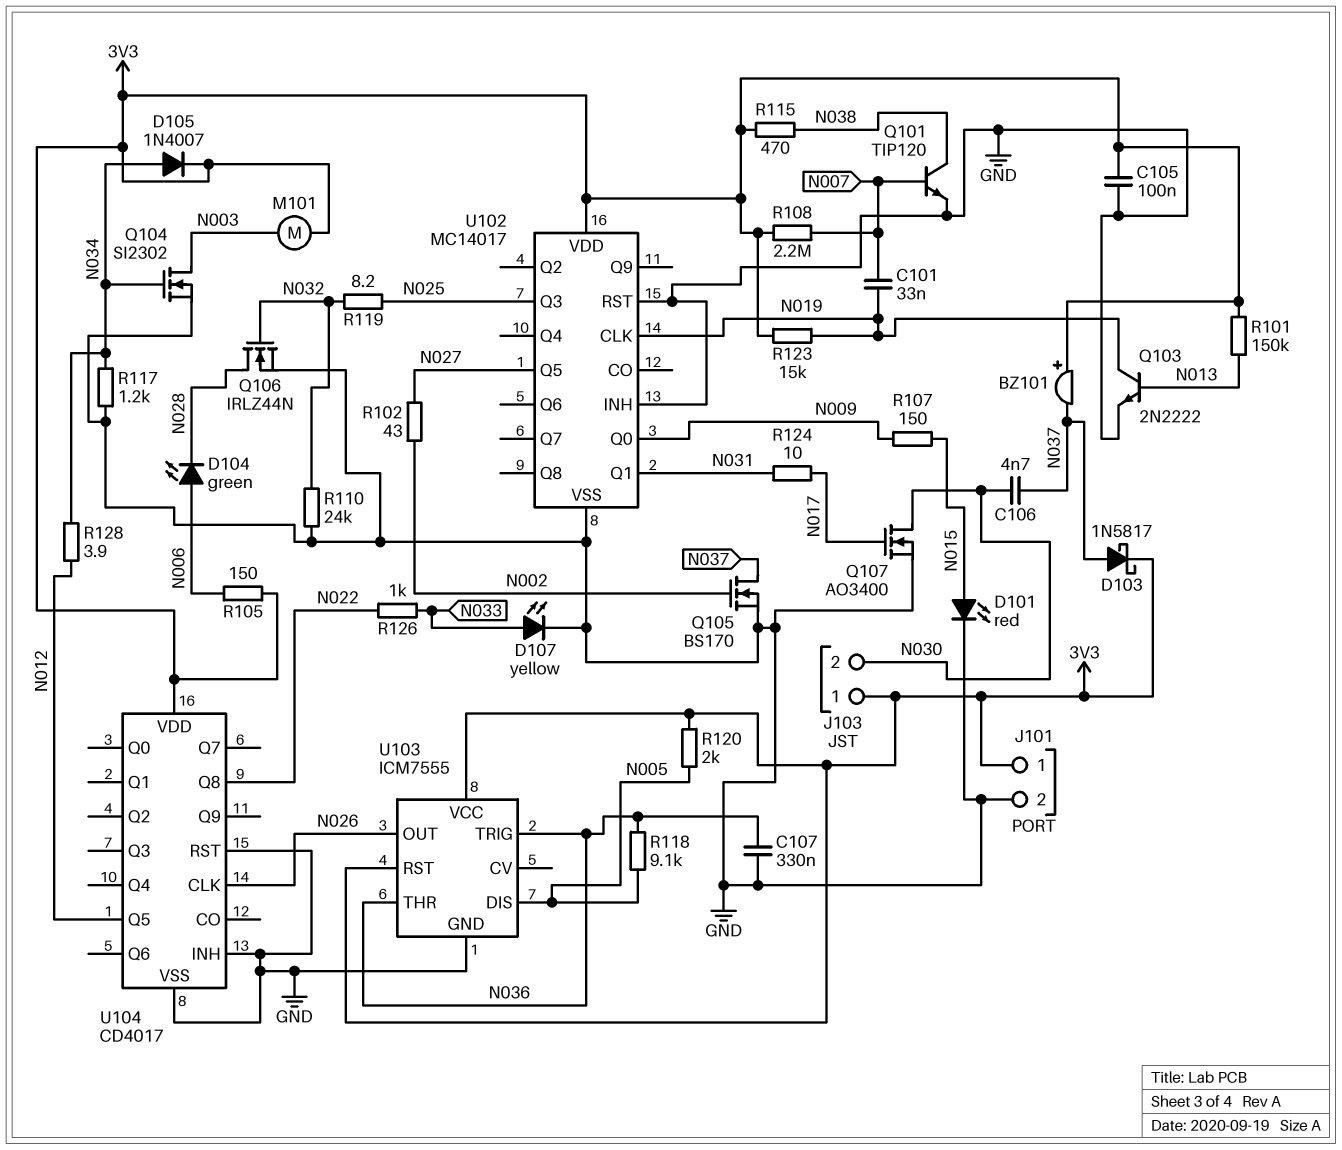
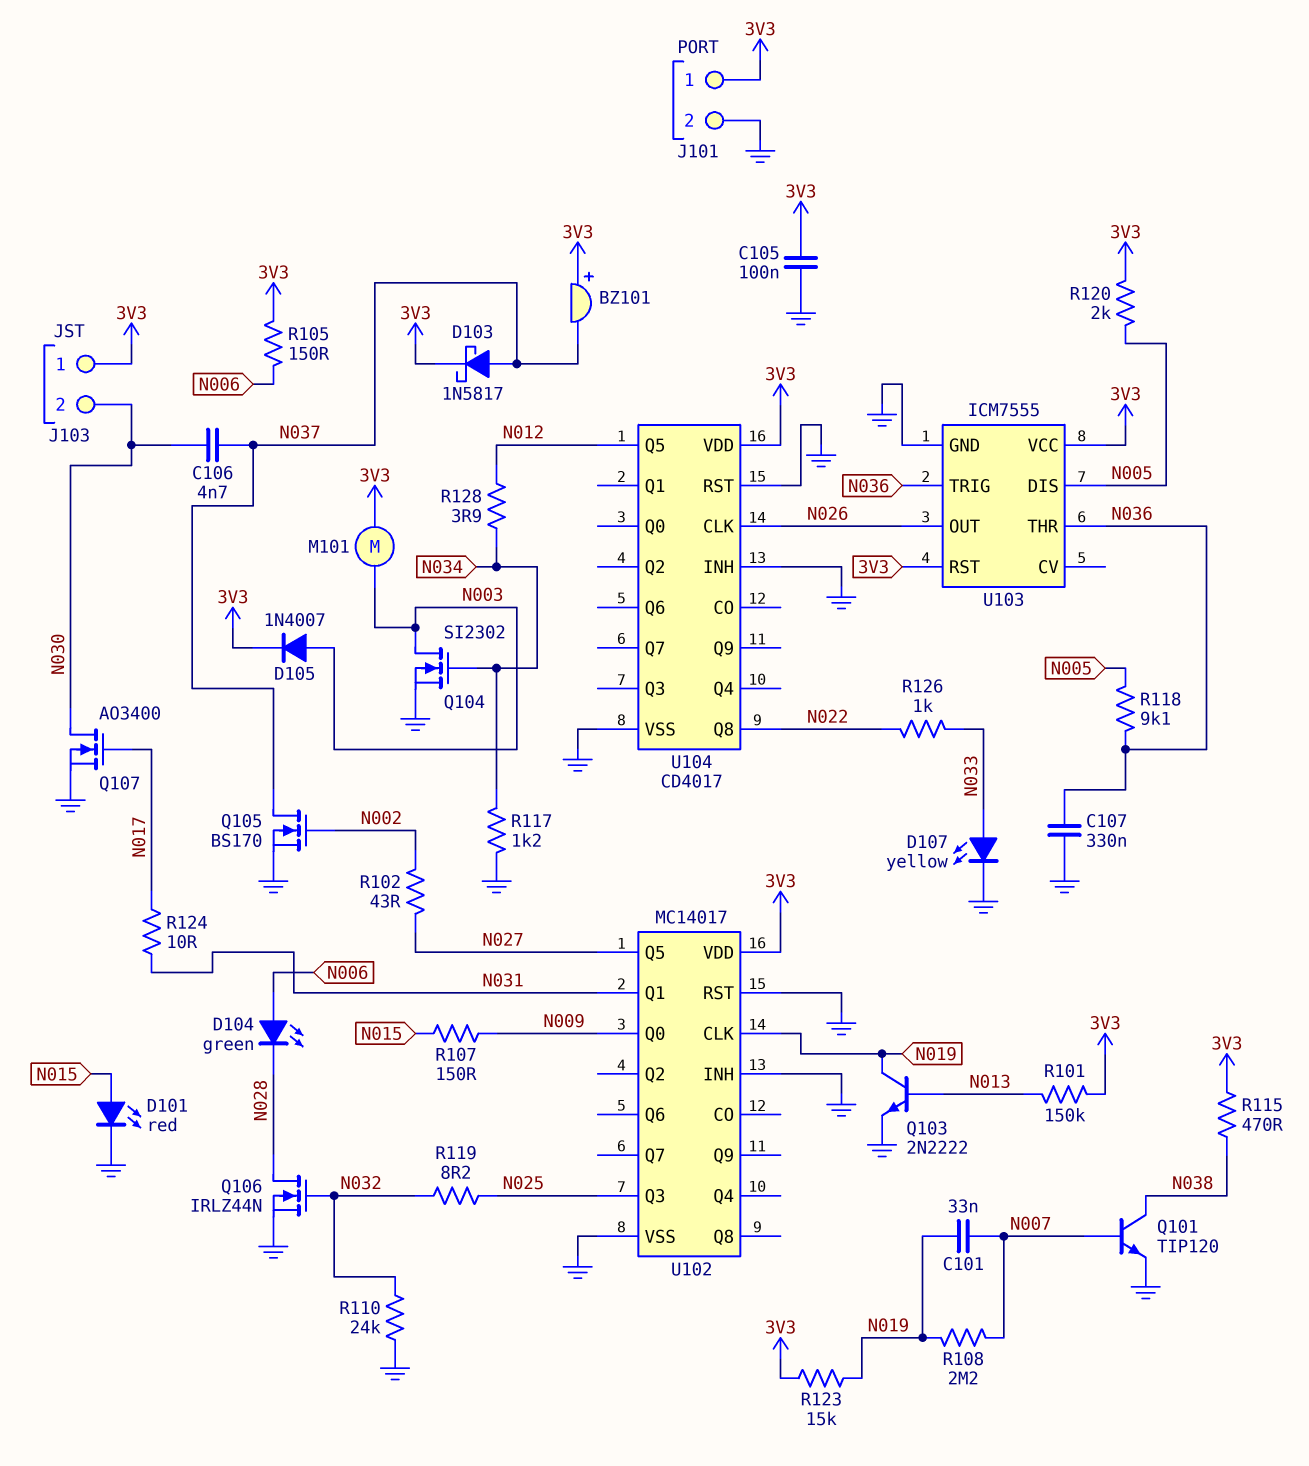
D105: diode 1N4007 (A N034, K 3V3) -> diode 1N4007 (A N003, K 3V3)
R108: 2.2M (3V3, N007) -> 2.2M (N007, N019)

